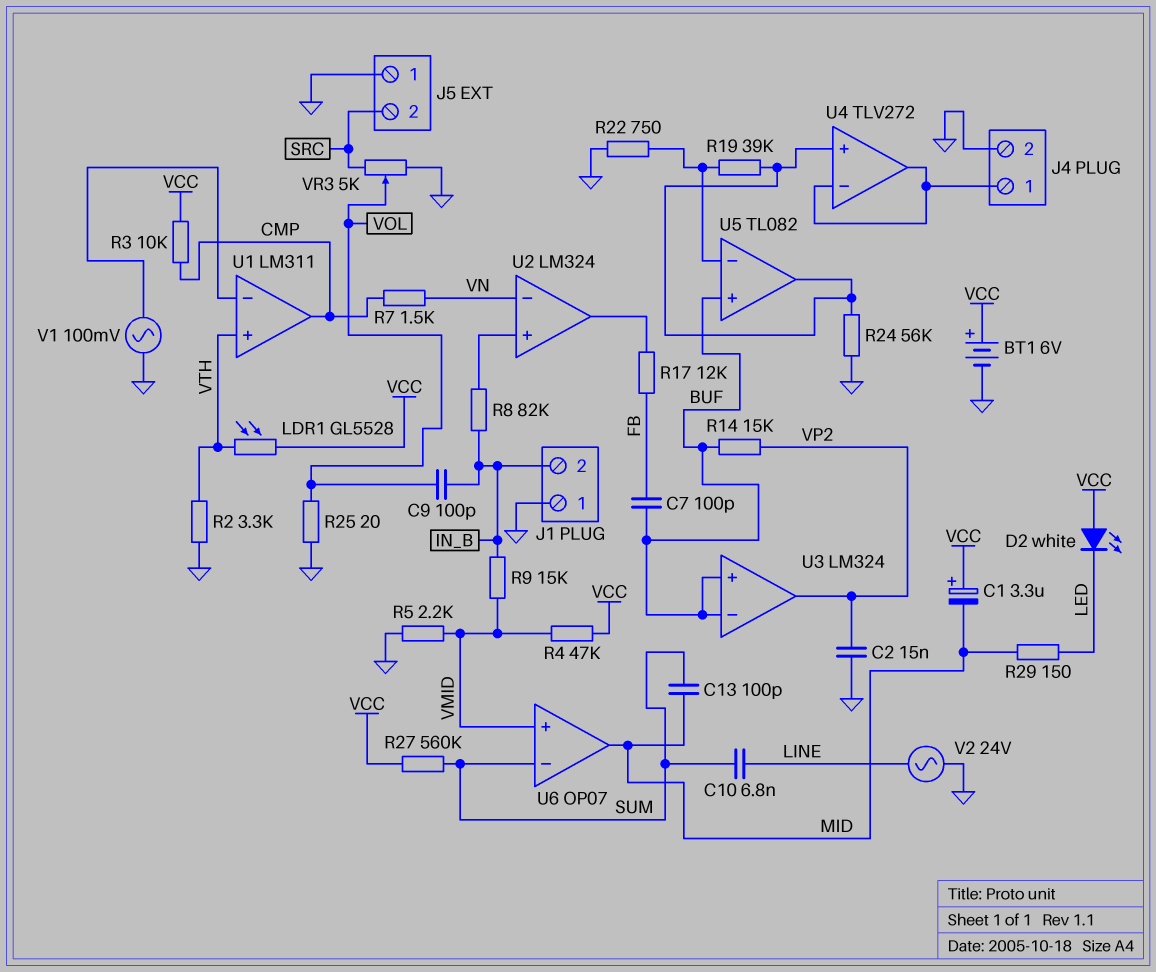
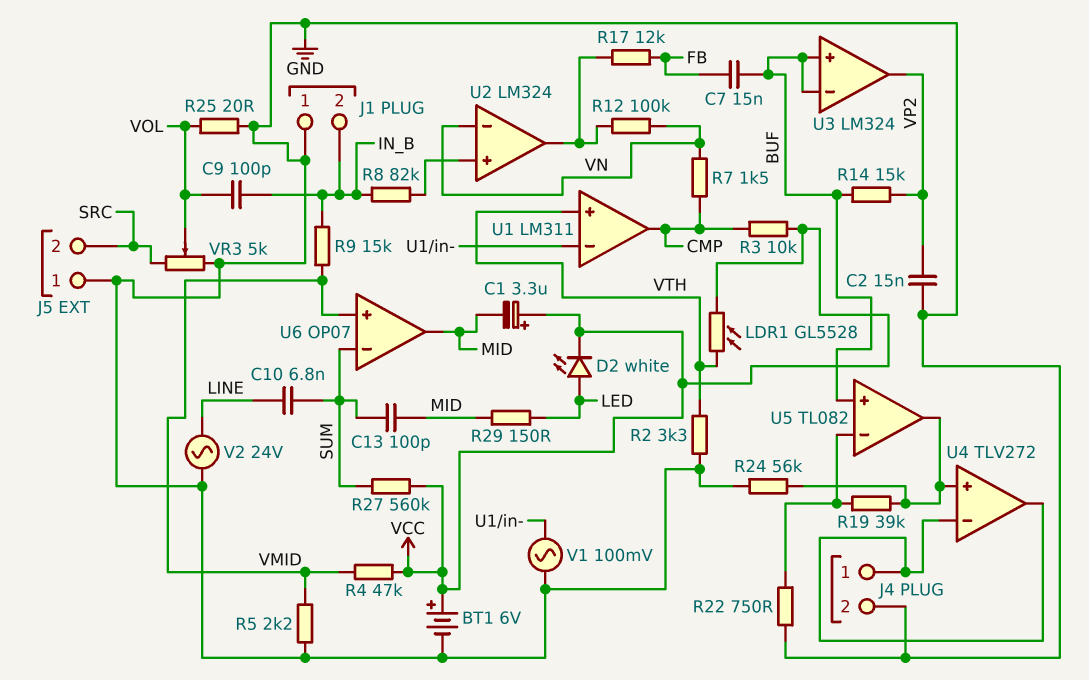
C7: 100pF (BUF, FB) -> 15nF (BUF, FB)
D2: LED white (A VCC, K LED) -> LED white (A LED, K VCC)
R12: none -> 100k (U2/out, VN)

